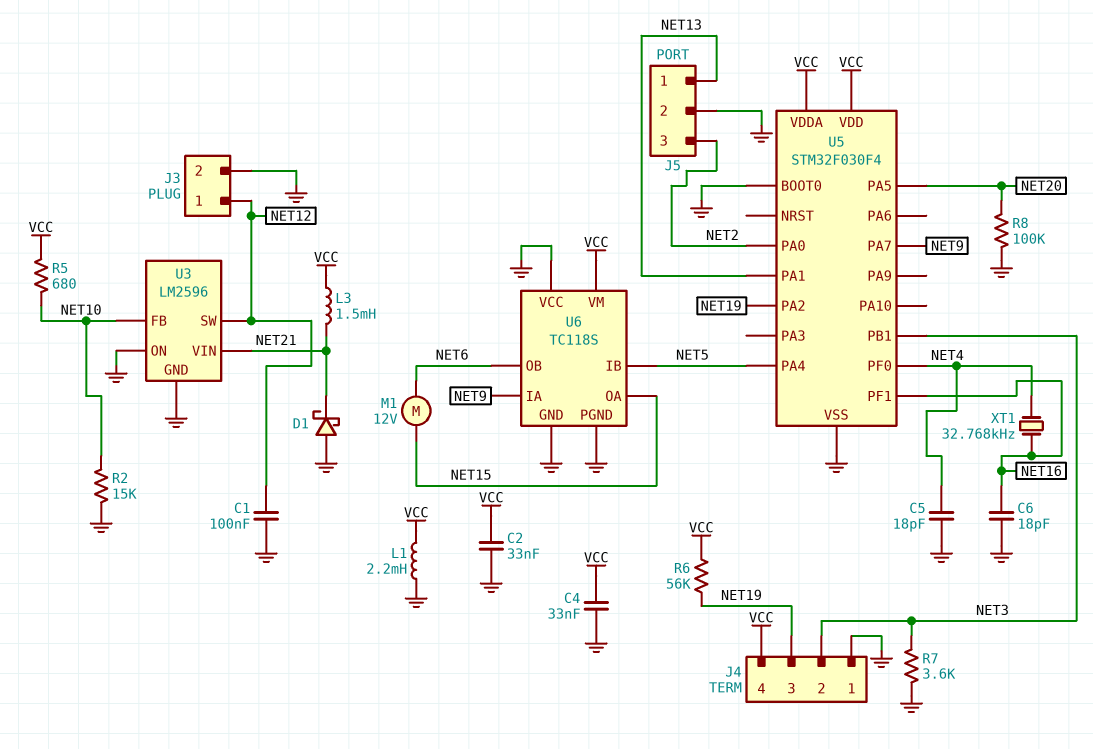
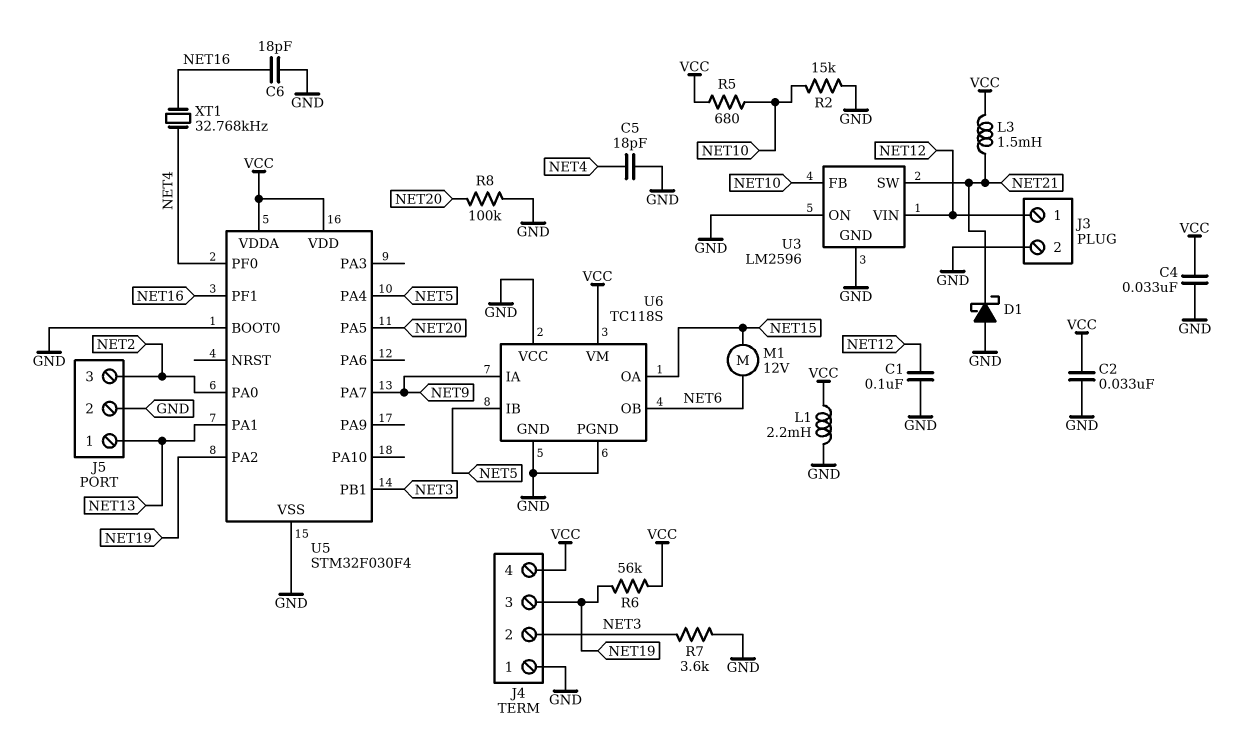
U3 pin SW: NET12 -> NET21
U3 pin VIN: NET21 -> NET12

